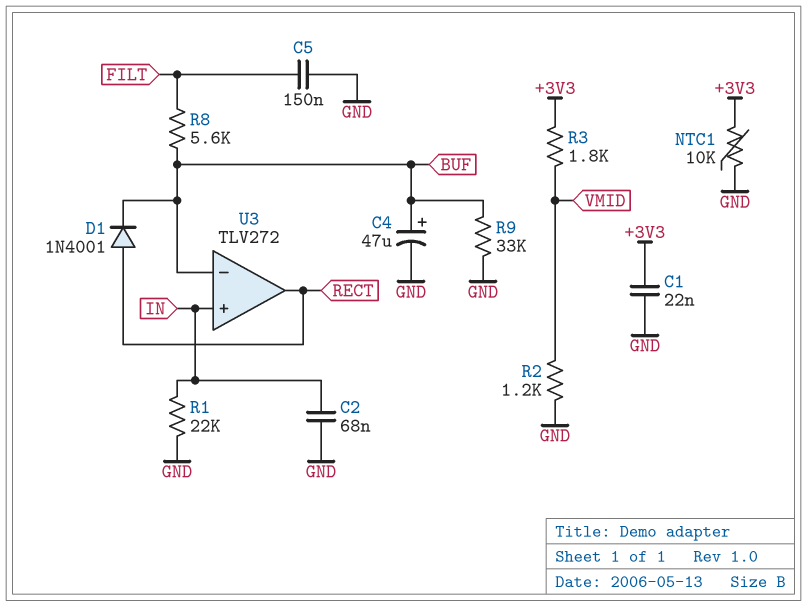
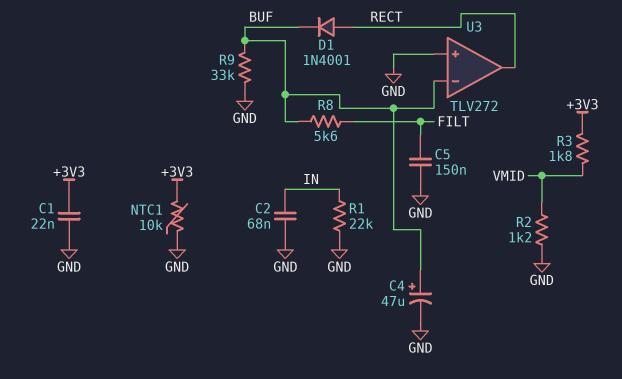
U3 pin in+: IN -> GND

